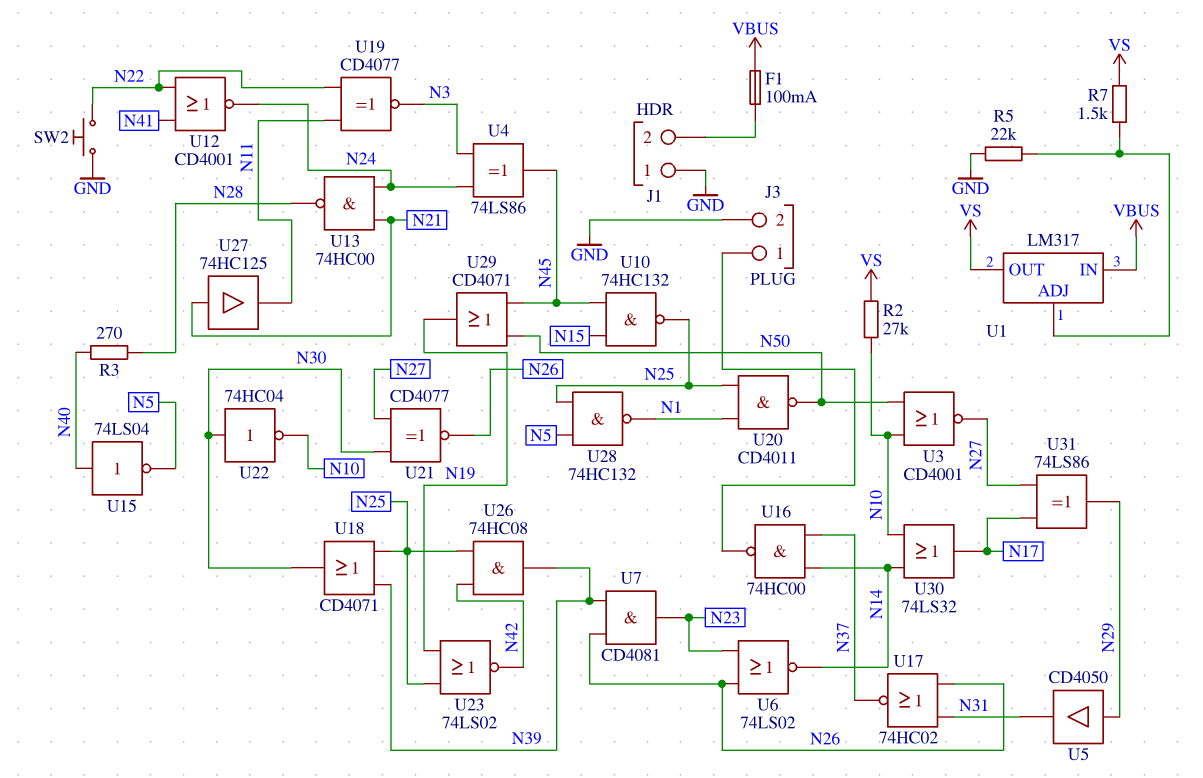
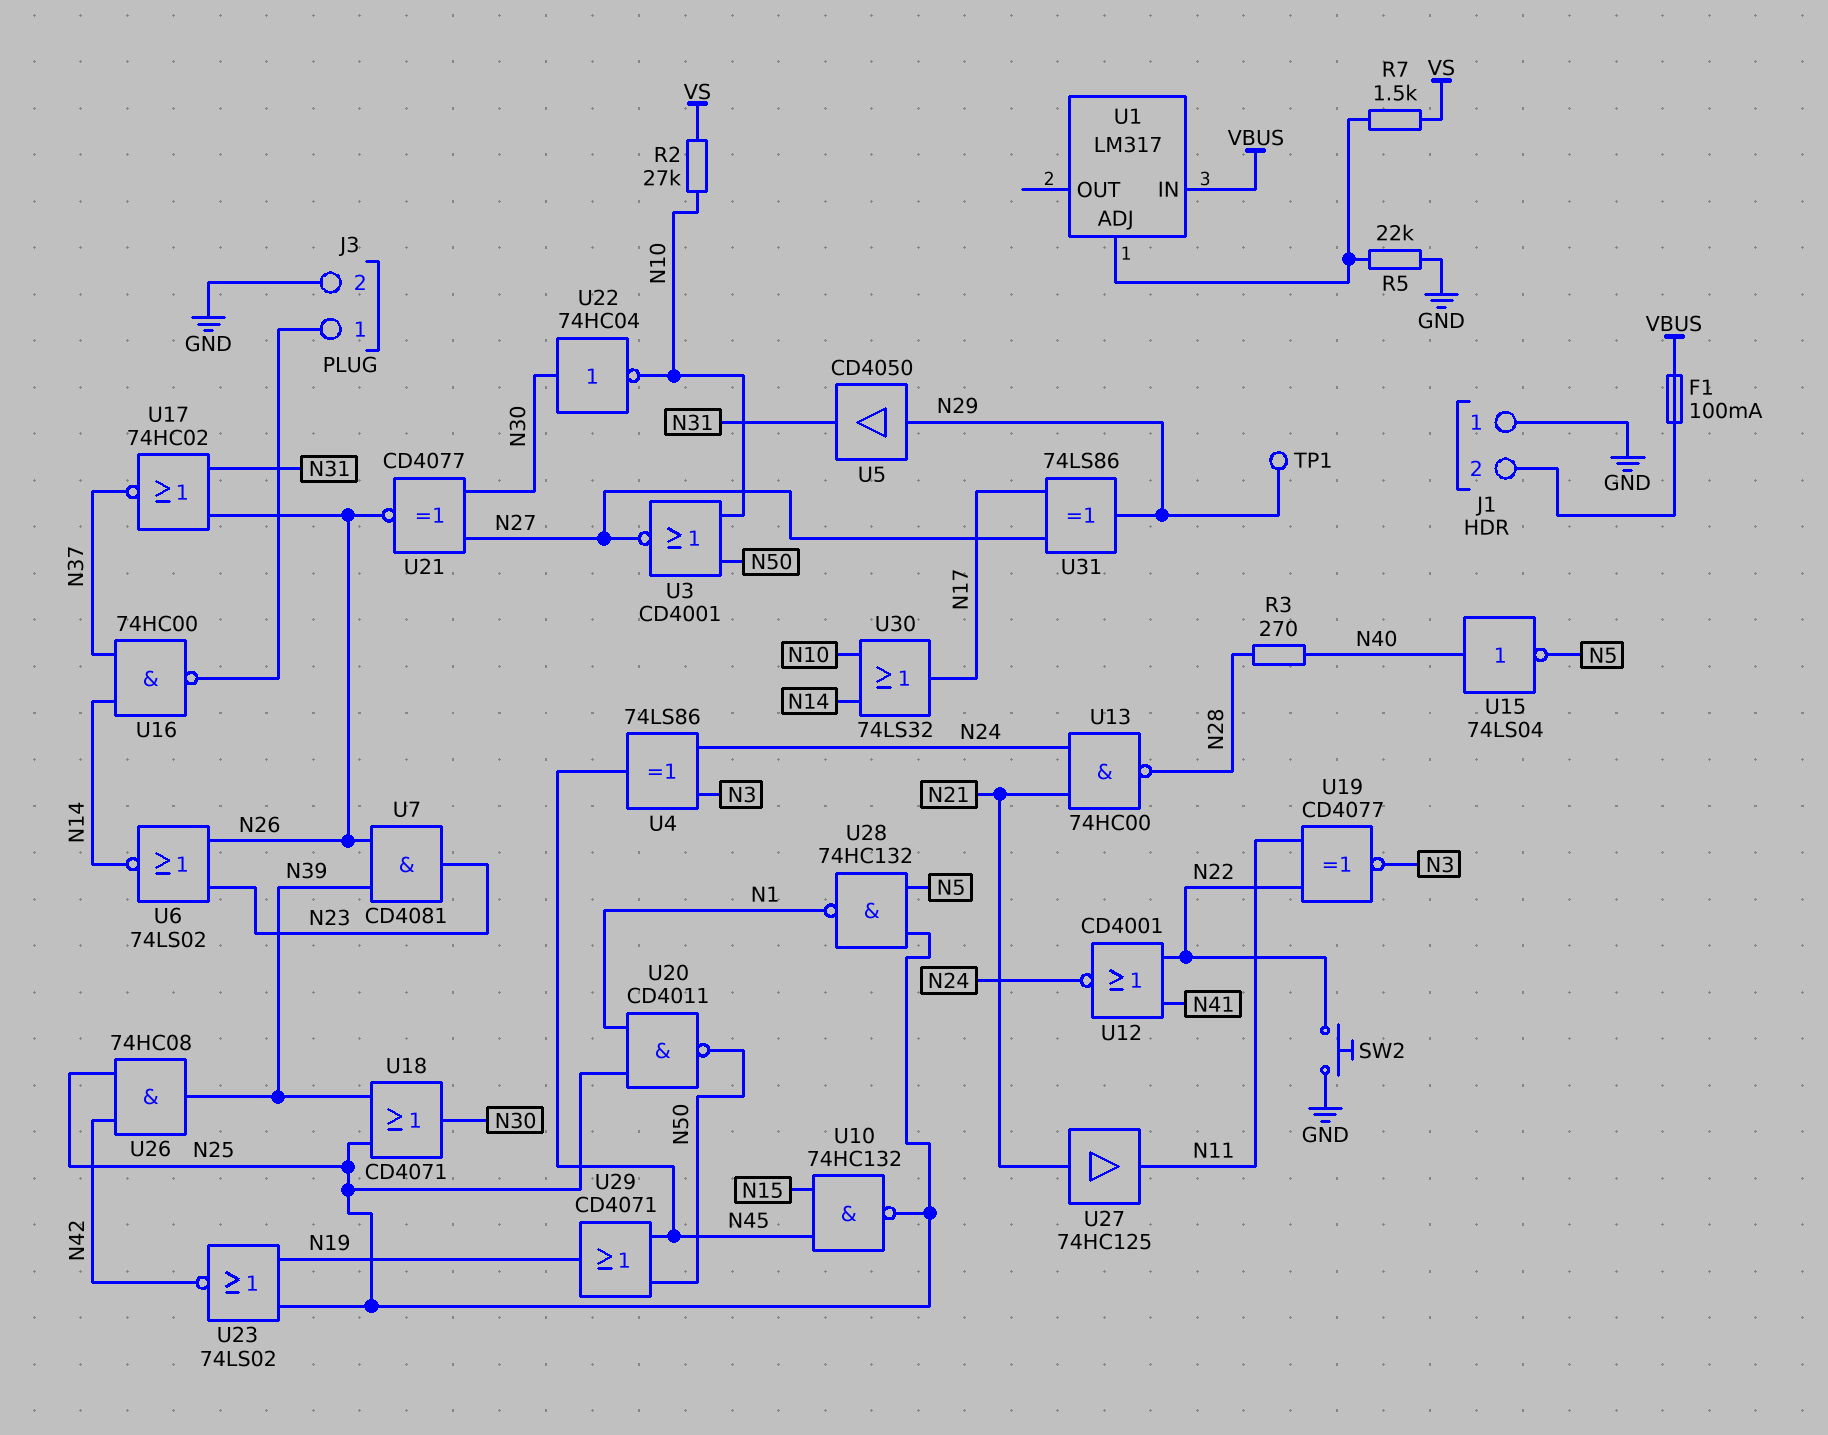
TP1: none -> test point (N29)
U1 pin OUT: VS -> none

